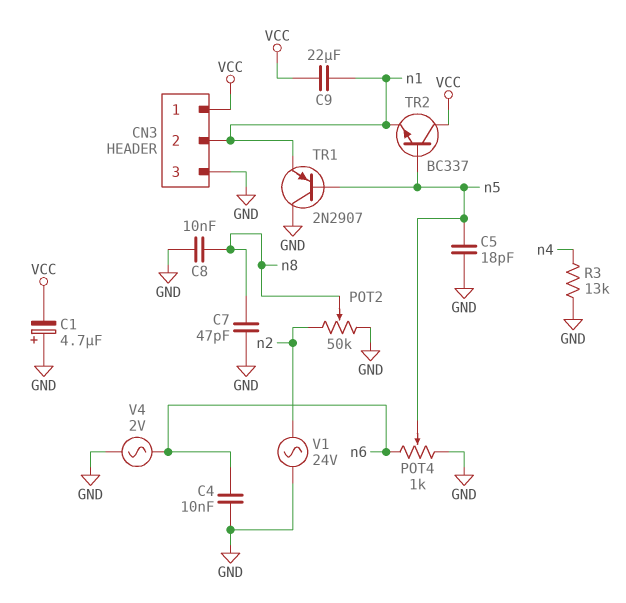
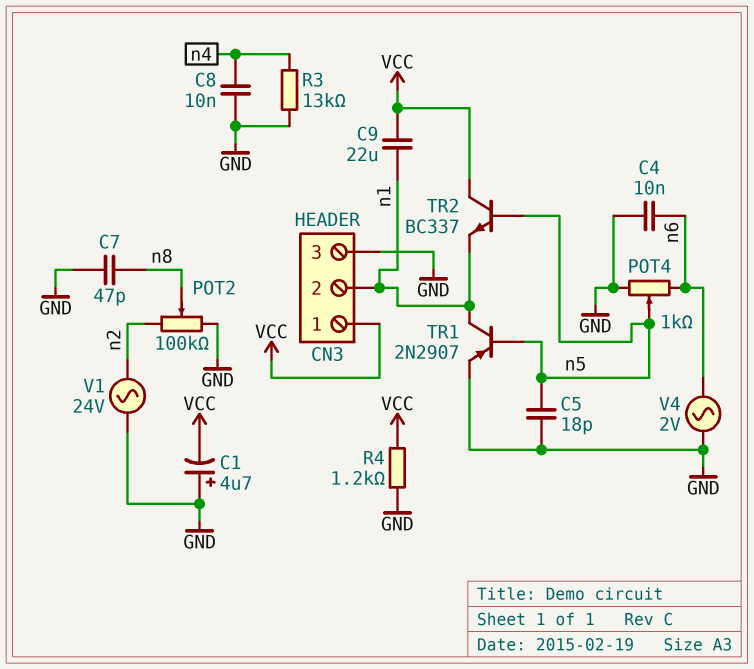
C8: 10nF (GND, n8) -> 10nF (GND, n4)
POT2: 50k (GND, n2, wiper n8) -> 100k (GND, n2, wiper n8)
R4: none -> 1.2k (GND, VCC)
TR1: PNP 2N2907 (B n5, C GND, E n1) -> PNP 2N2907 (B n5, C n1, E GND)

